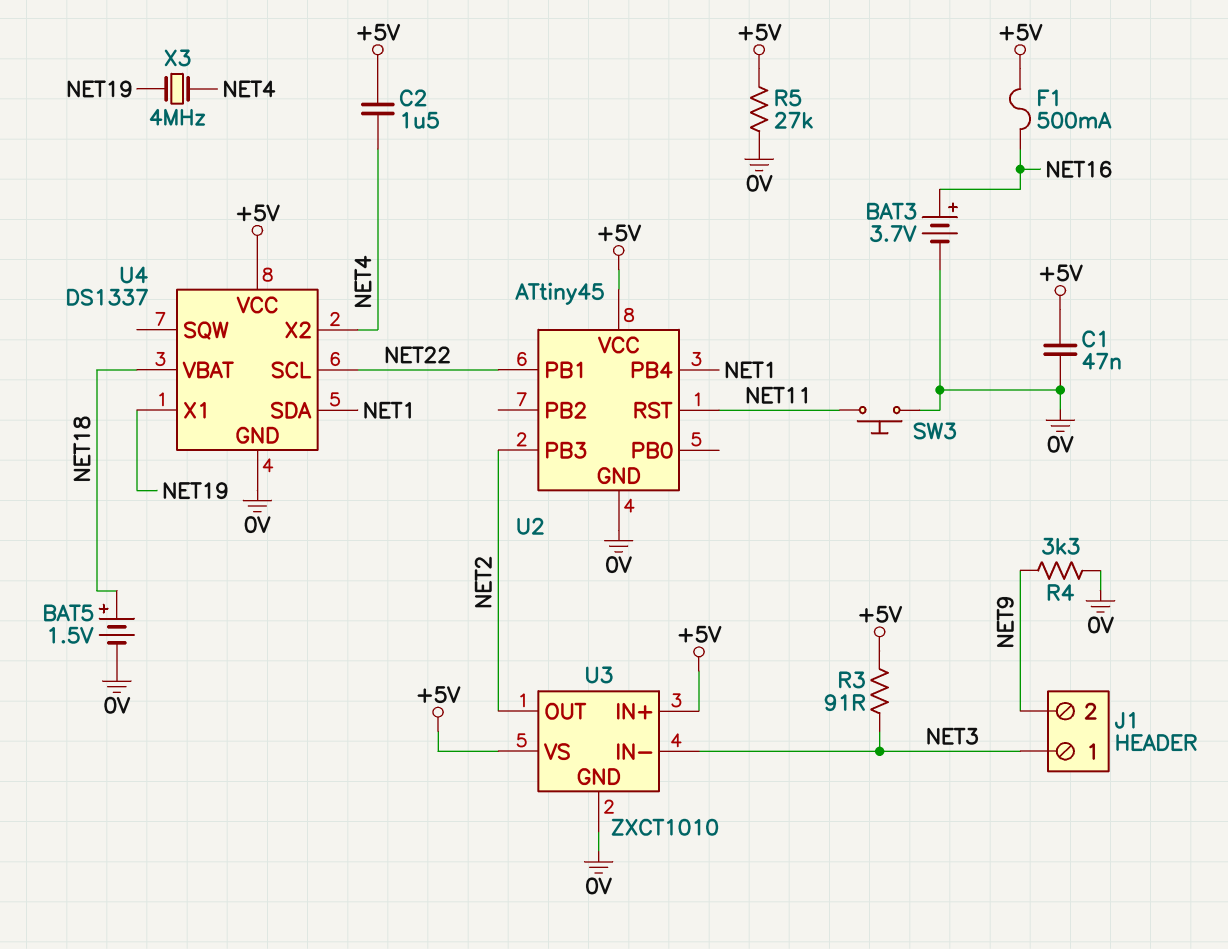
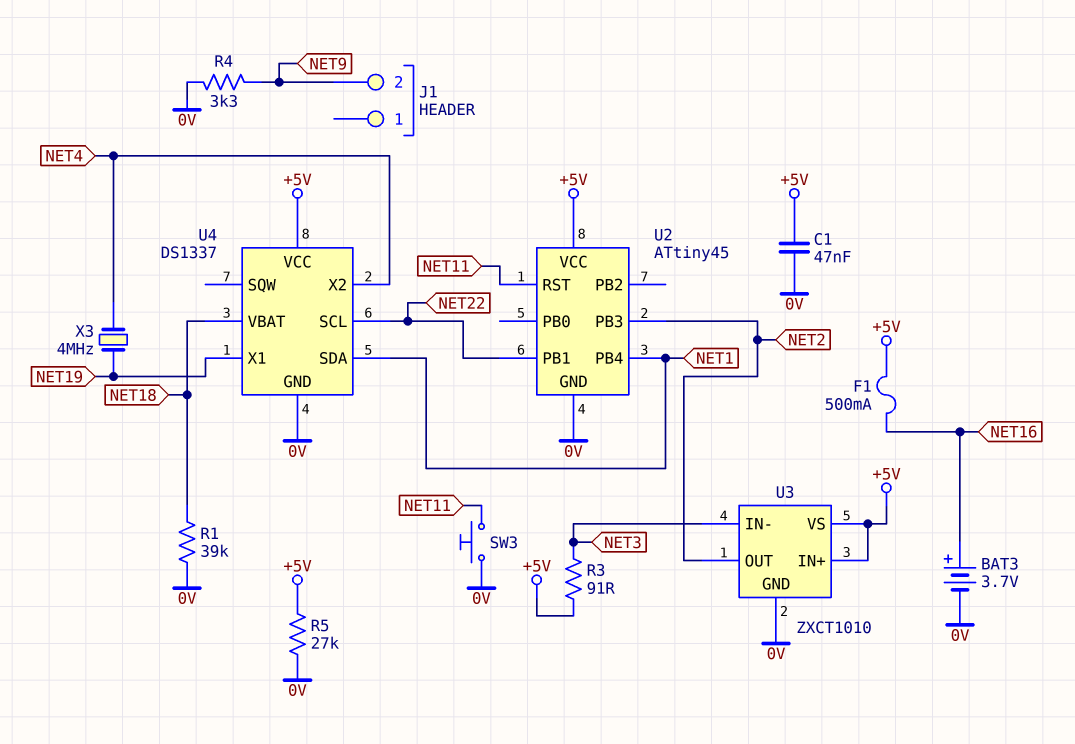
BAT5: 1.5V (plus NET18, minus 0V) -> none
C2: 1.5uF (+5V, NET4) -> none
J1 pin 1: NET3 -> none
R1: none -> 39k (0V, NET18)

